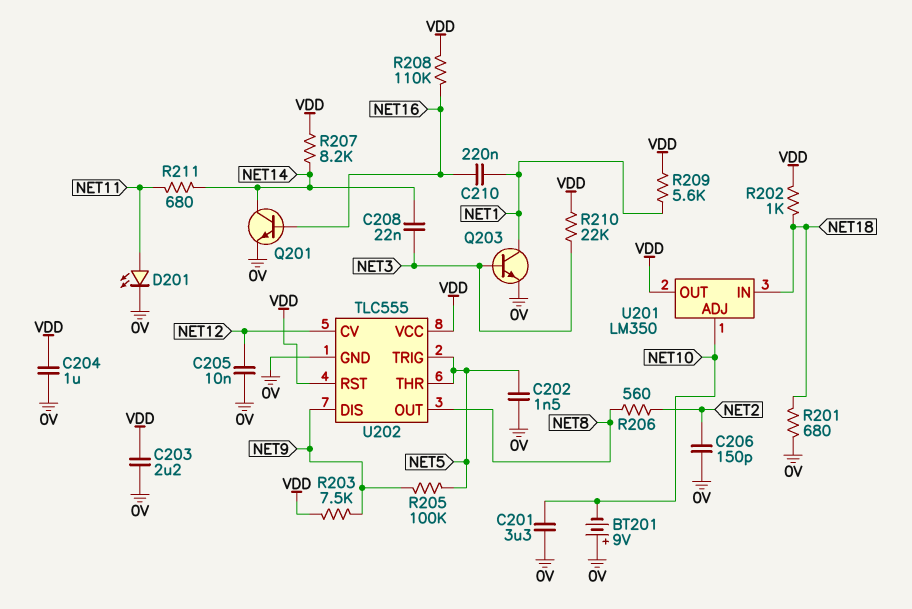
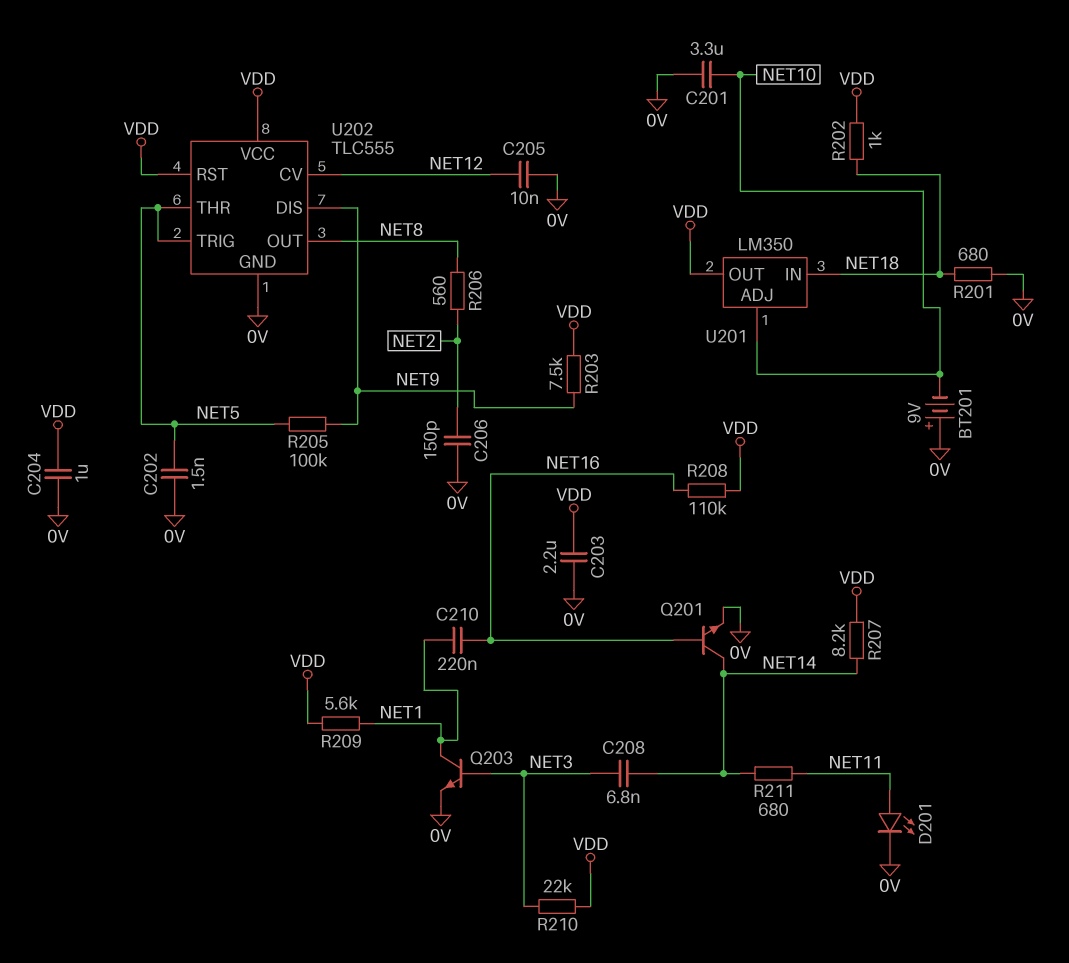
C208: 22nF (NET3, NET14) -> 6.8nF (NET3, NET14)

